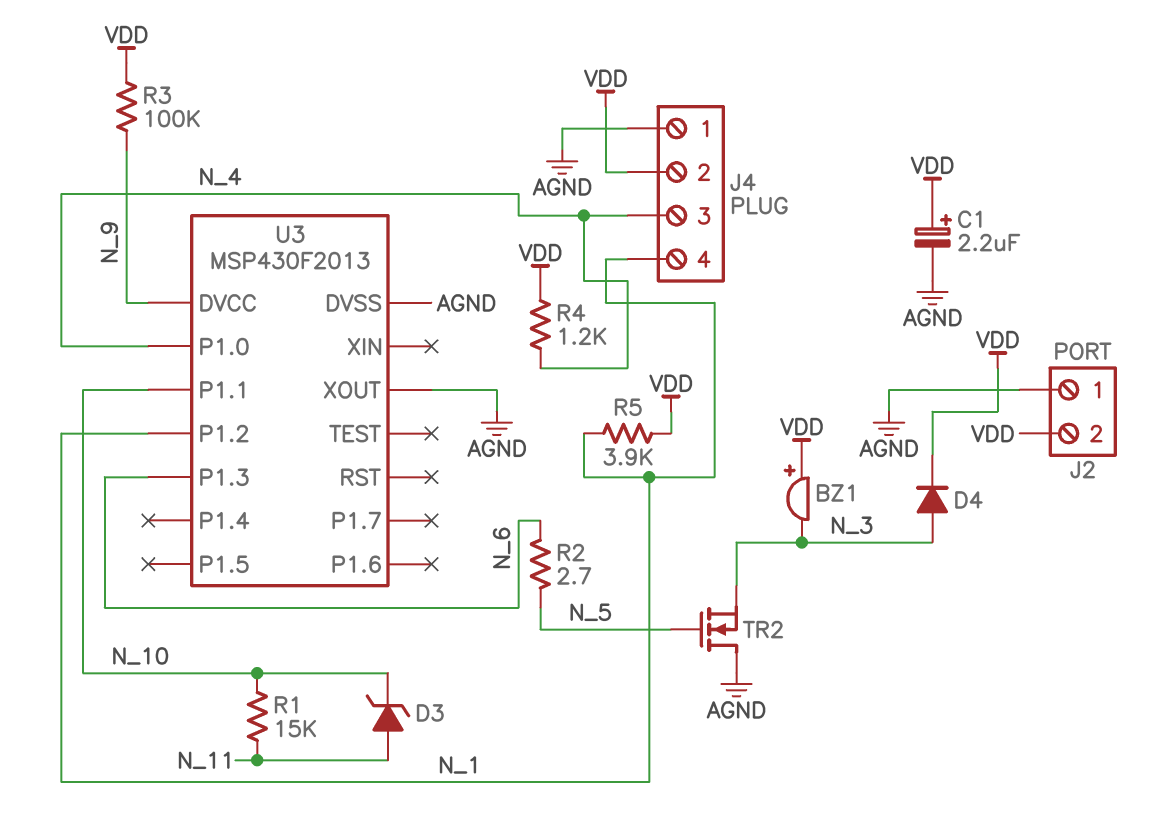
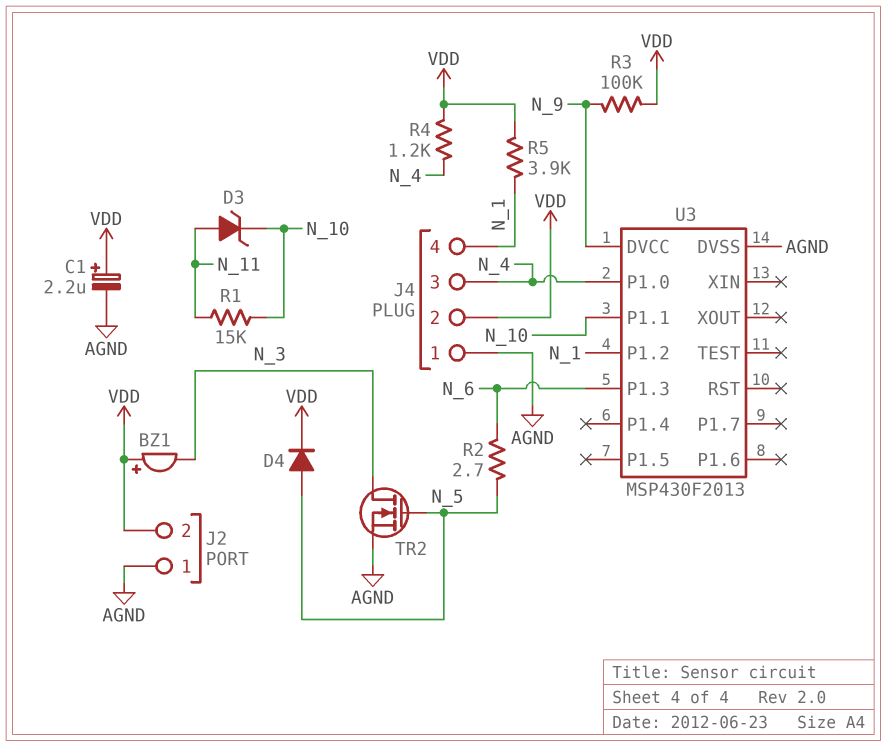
D4: diode (A N_3, K VDD) -> diode (A N_5, K VDD)
TR2: NMOS (G N_5, D AGND, S N_3) -> NMOS (G N_5, D N_3, S AGND)
U3 pin XOUT: AGND -> none

